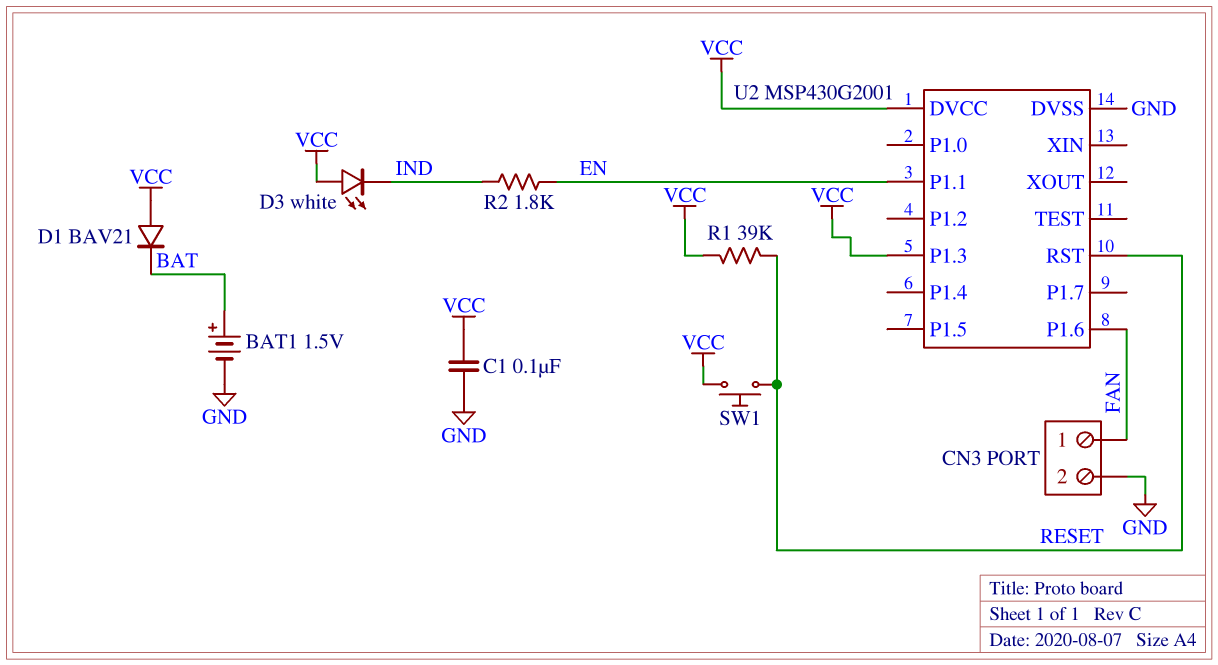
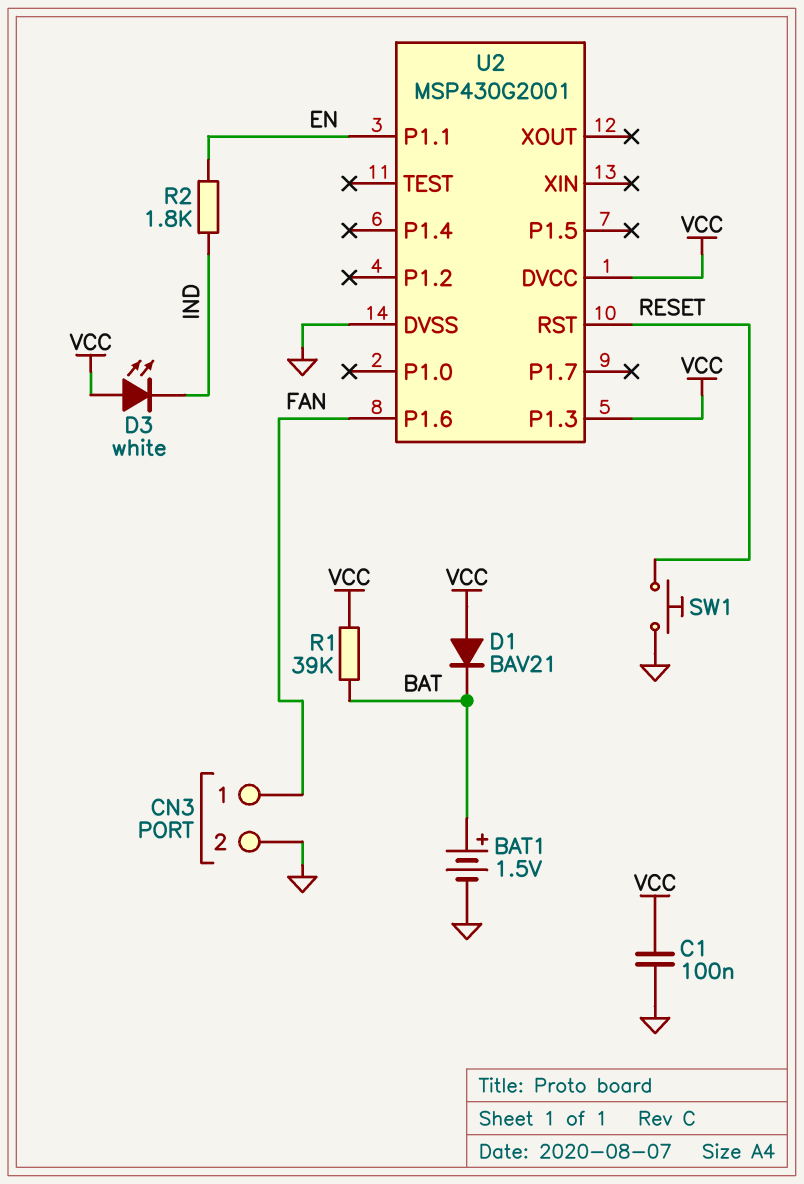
R1: 39k (RESET, VCC) -> 39k (BAT, VCC)
SW1: button (RESET, VCC) -> button (GND, RESET)

